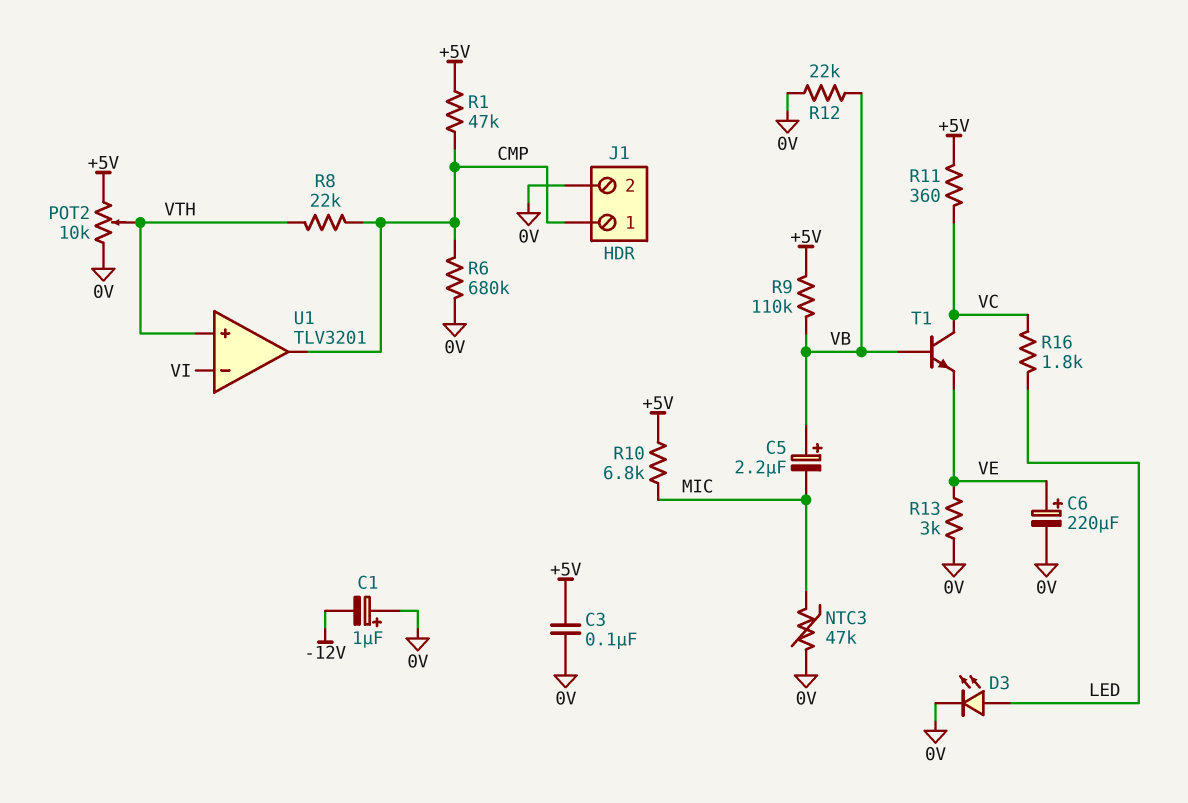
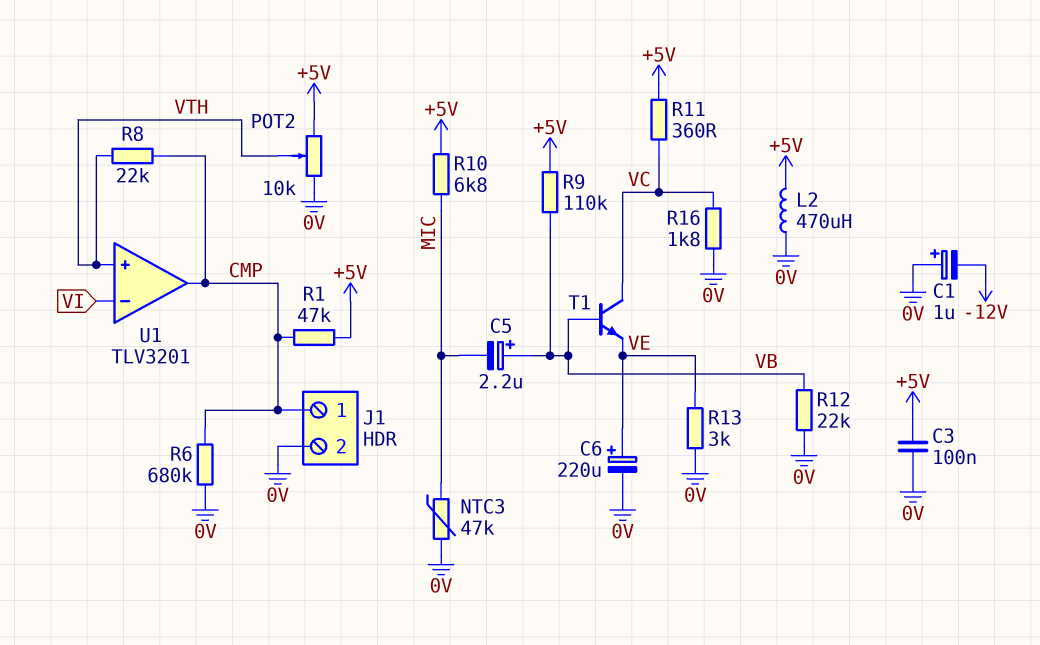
D3: LED (A LED, K 0V) -> none
L2: none -> 470uH (+5V, 0V)
R16: 1.8k (LED, VC) -> 1.8k (0V, VC)

